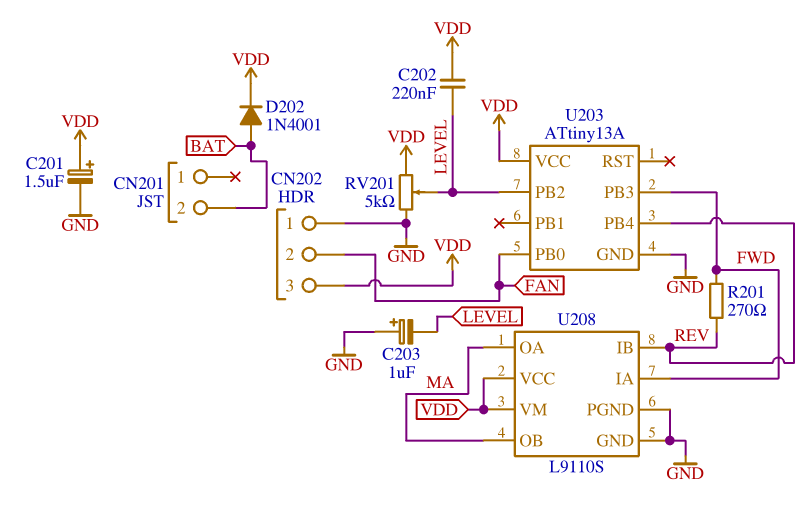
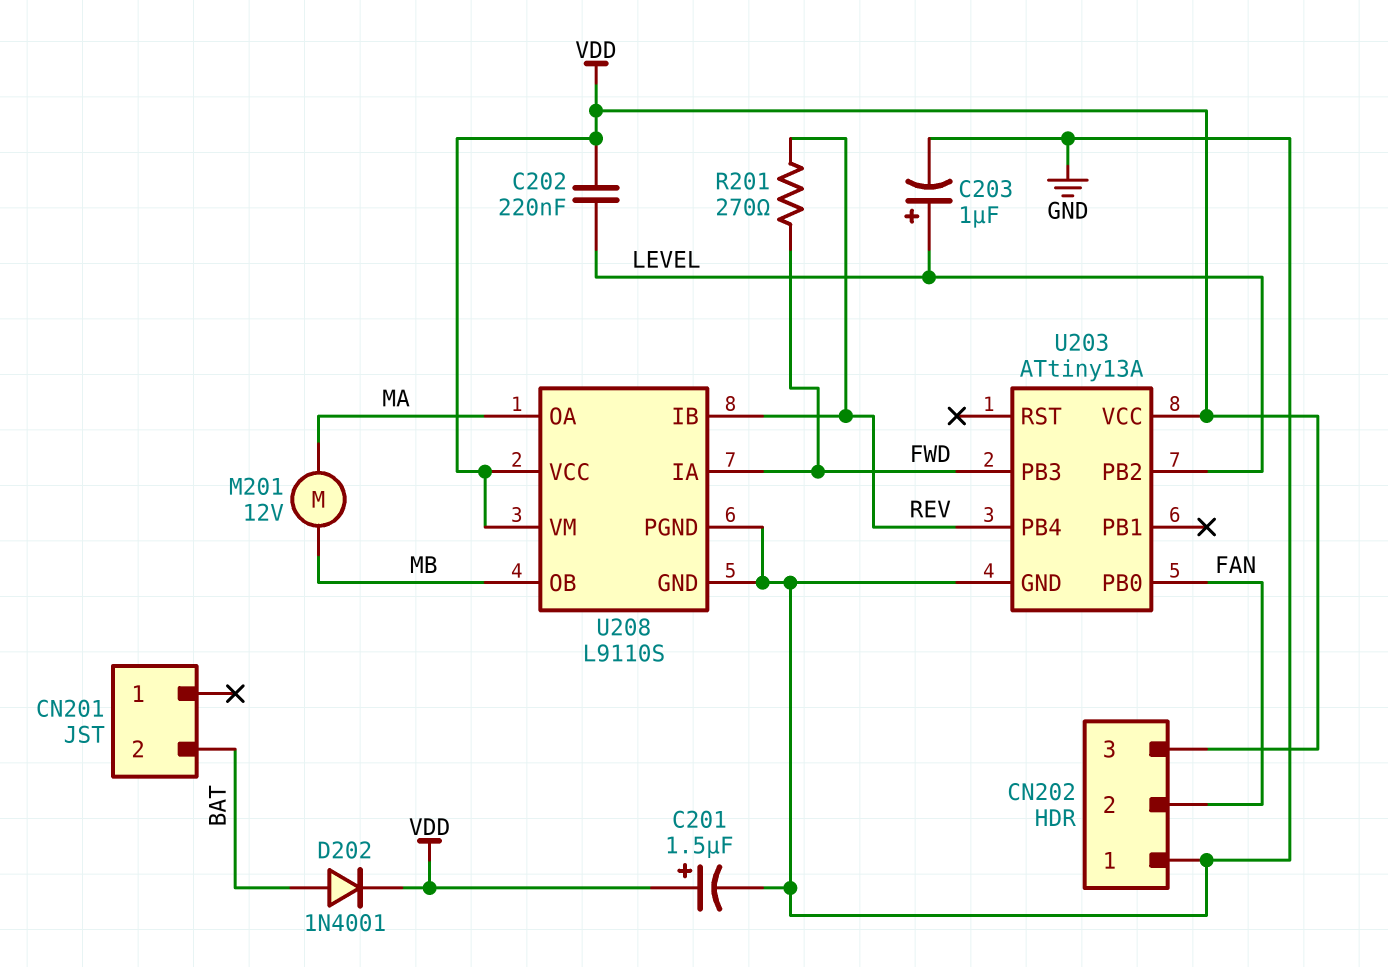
C203: 1uF (plus GND, minus LEVEL) -> 1uF (plus LEVEL, minus GND)
M201: none -> motor 12V (MA, MB)
RV201: 5k (GND, VDD, wiper LEVEL) -> none
U208 pin OB: MA -> MB

